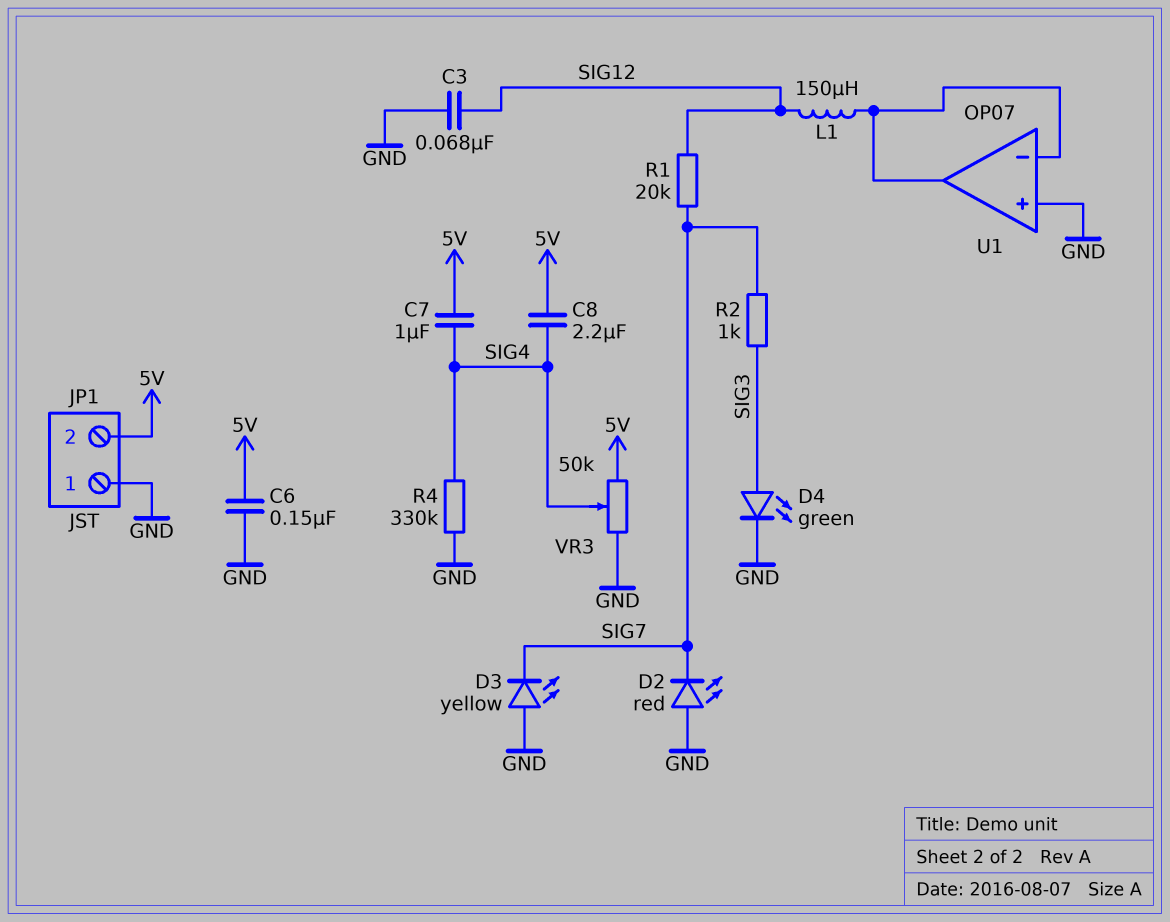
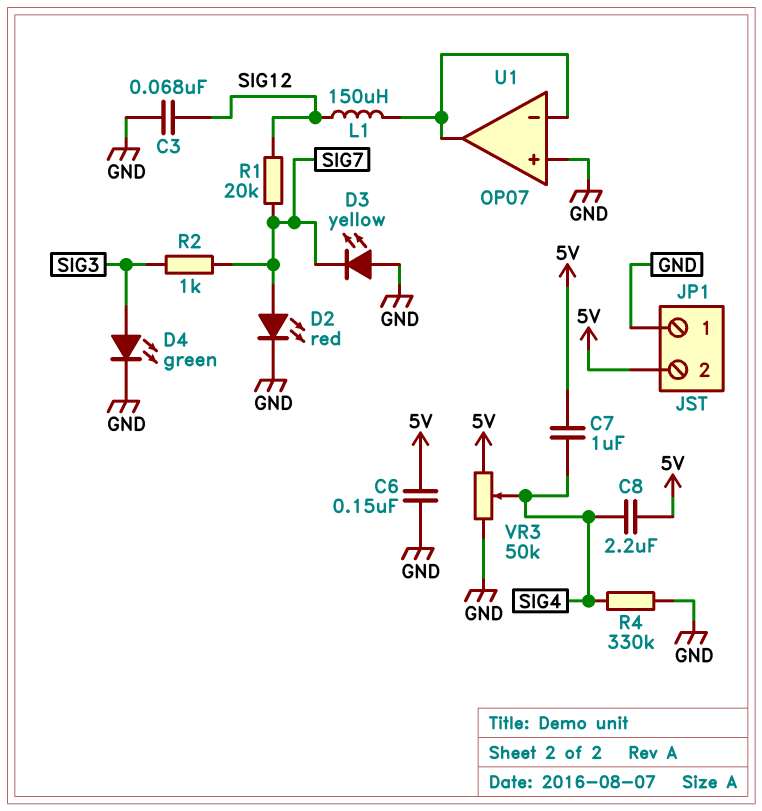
D2: LED red (A GND, K SIG7) -> LED red (A SIG7, K GND)

